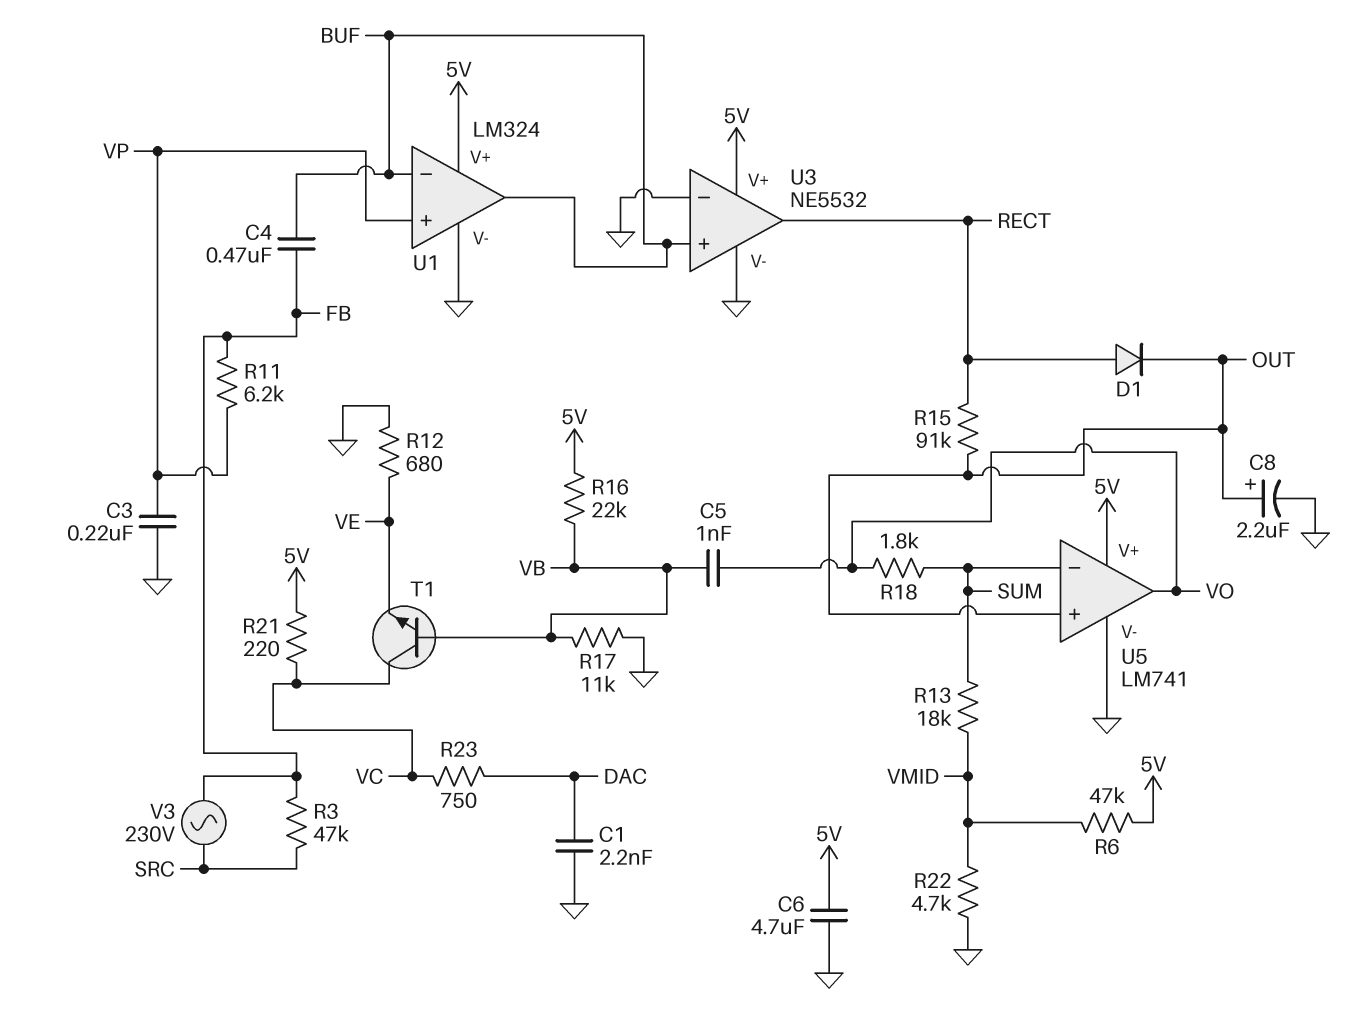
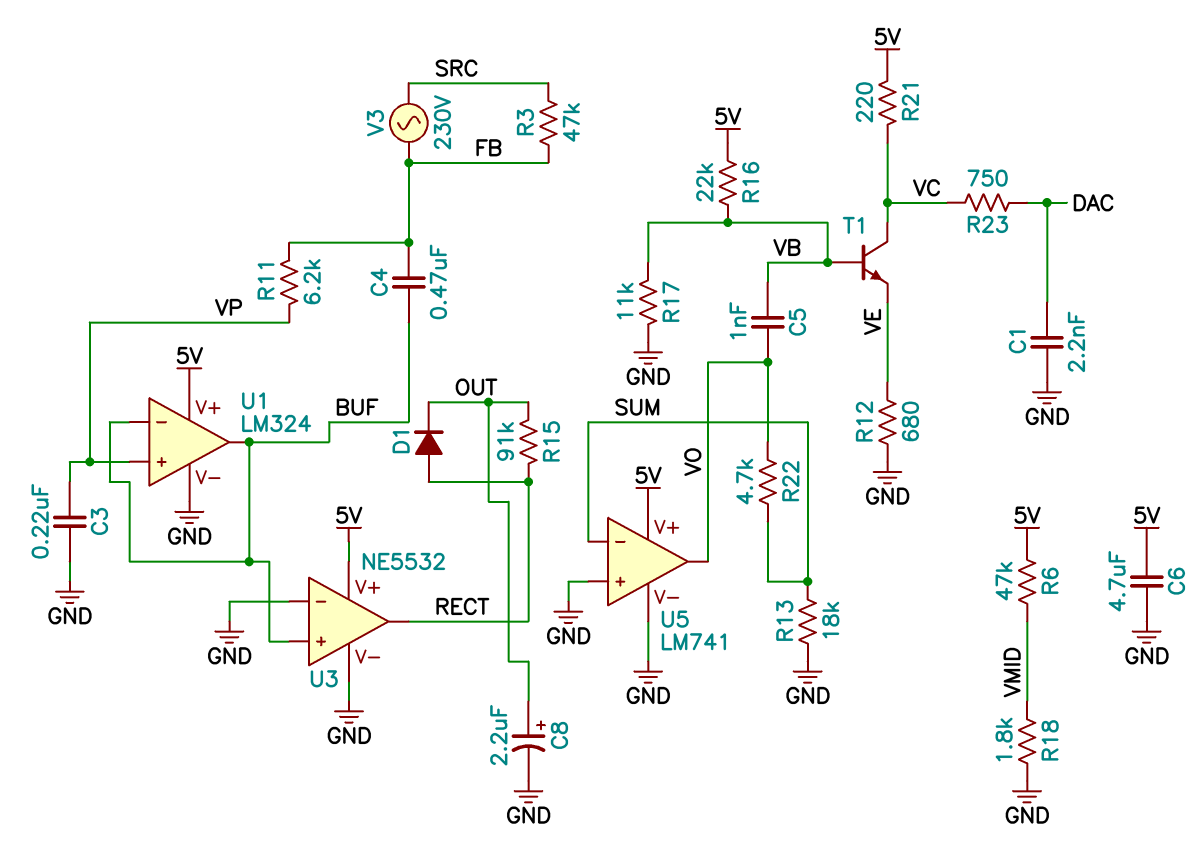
R13: 18k (SUM, VMID) -> 18k (GND, SUM)
R18: 1.8k (SUM, VO) -> 1.8k (GND, VMID)
R22: 4.7k (GND, VMID) -> 4.7k (SUM, VO)
U5 pin in+: OUT -> GND

